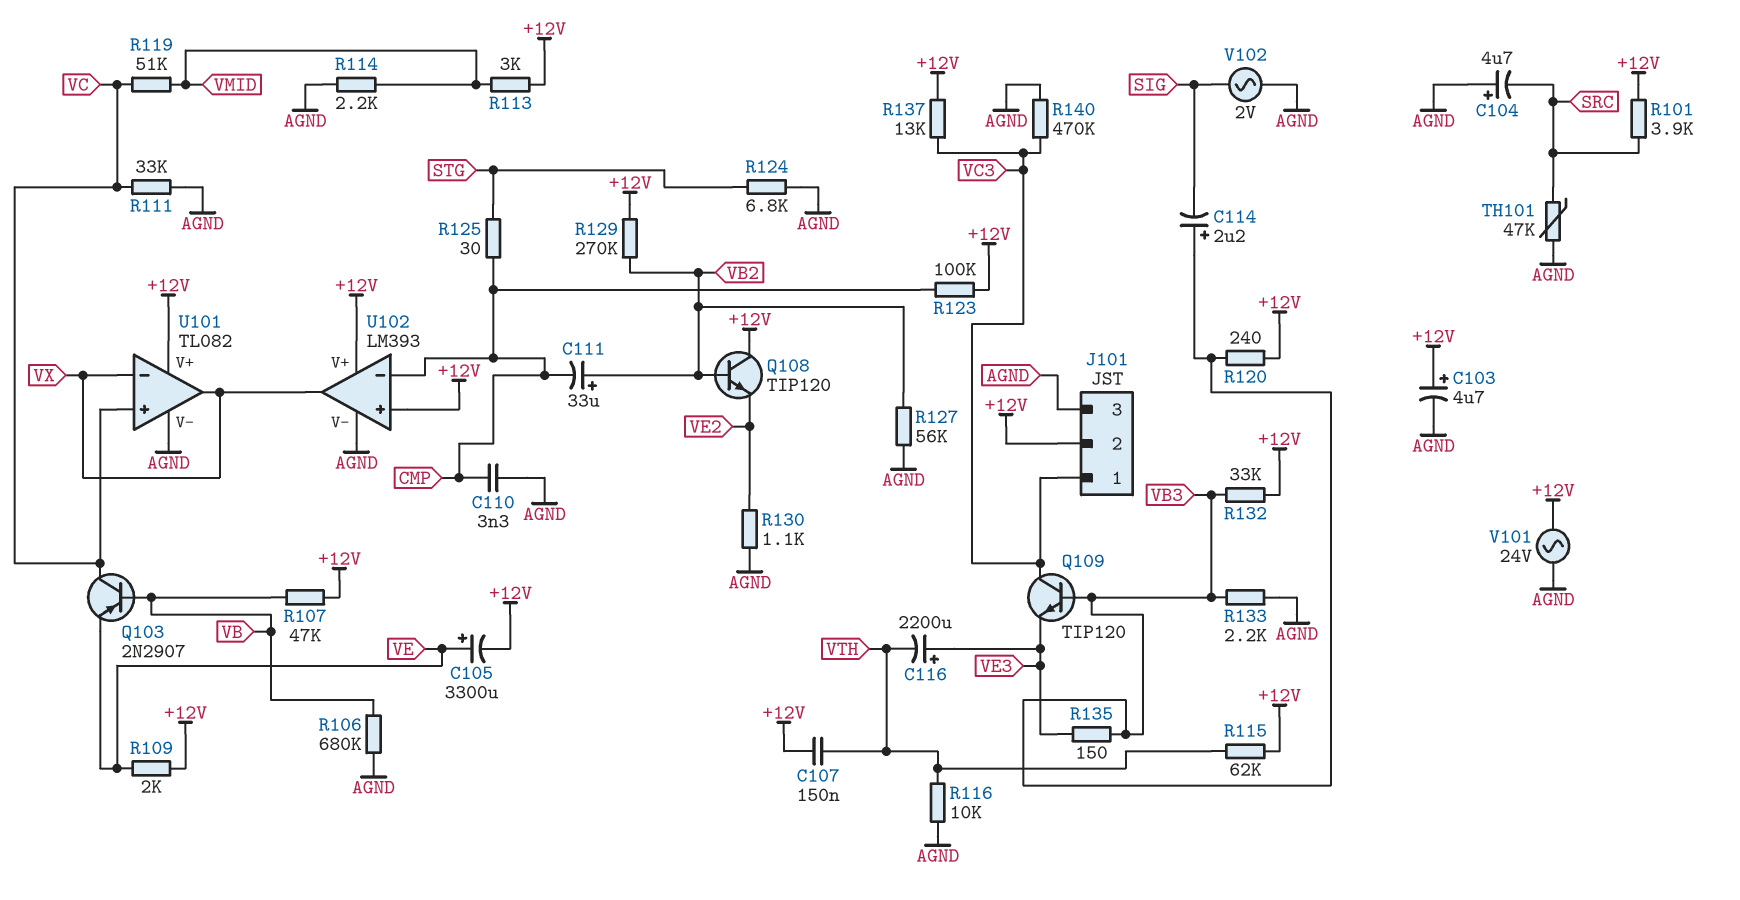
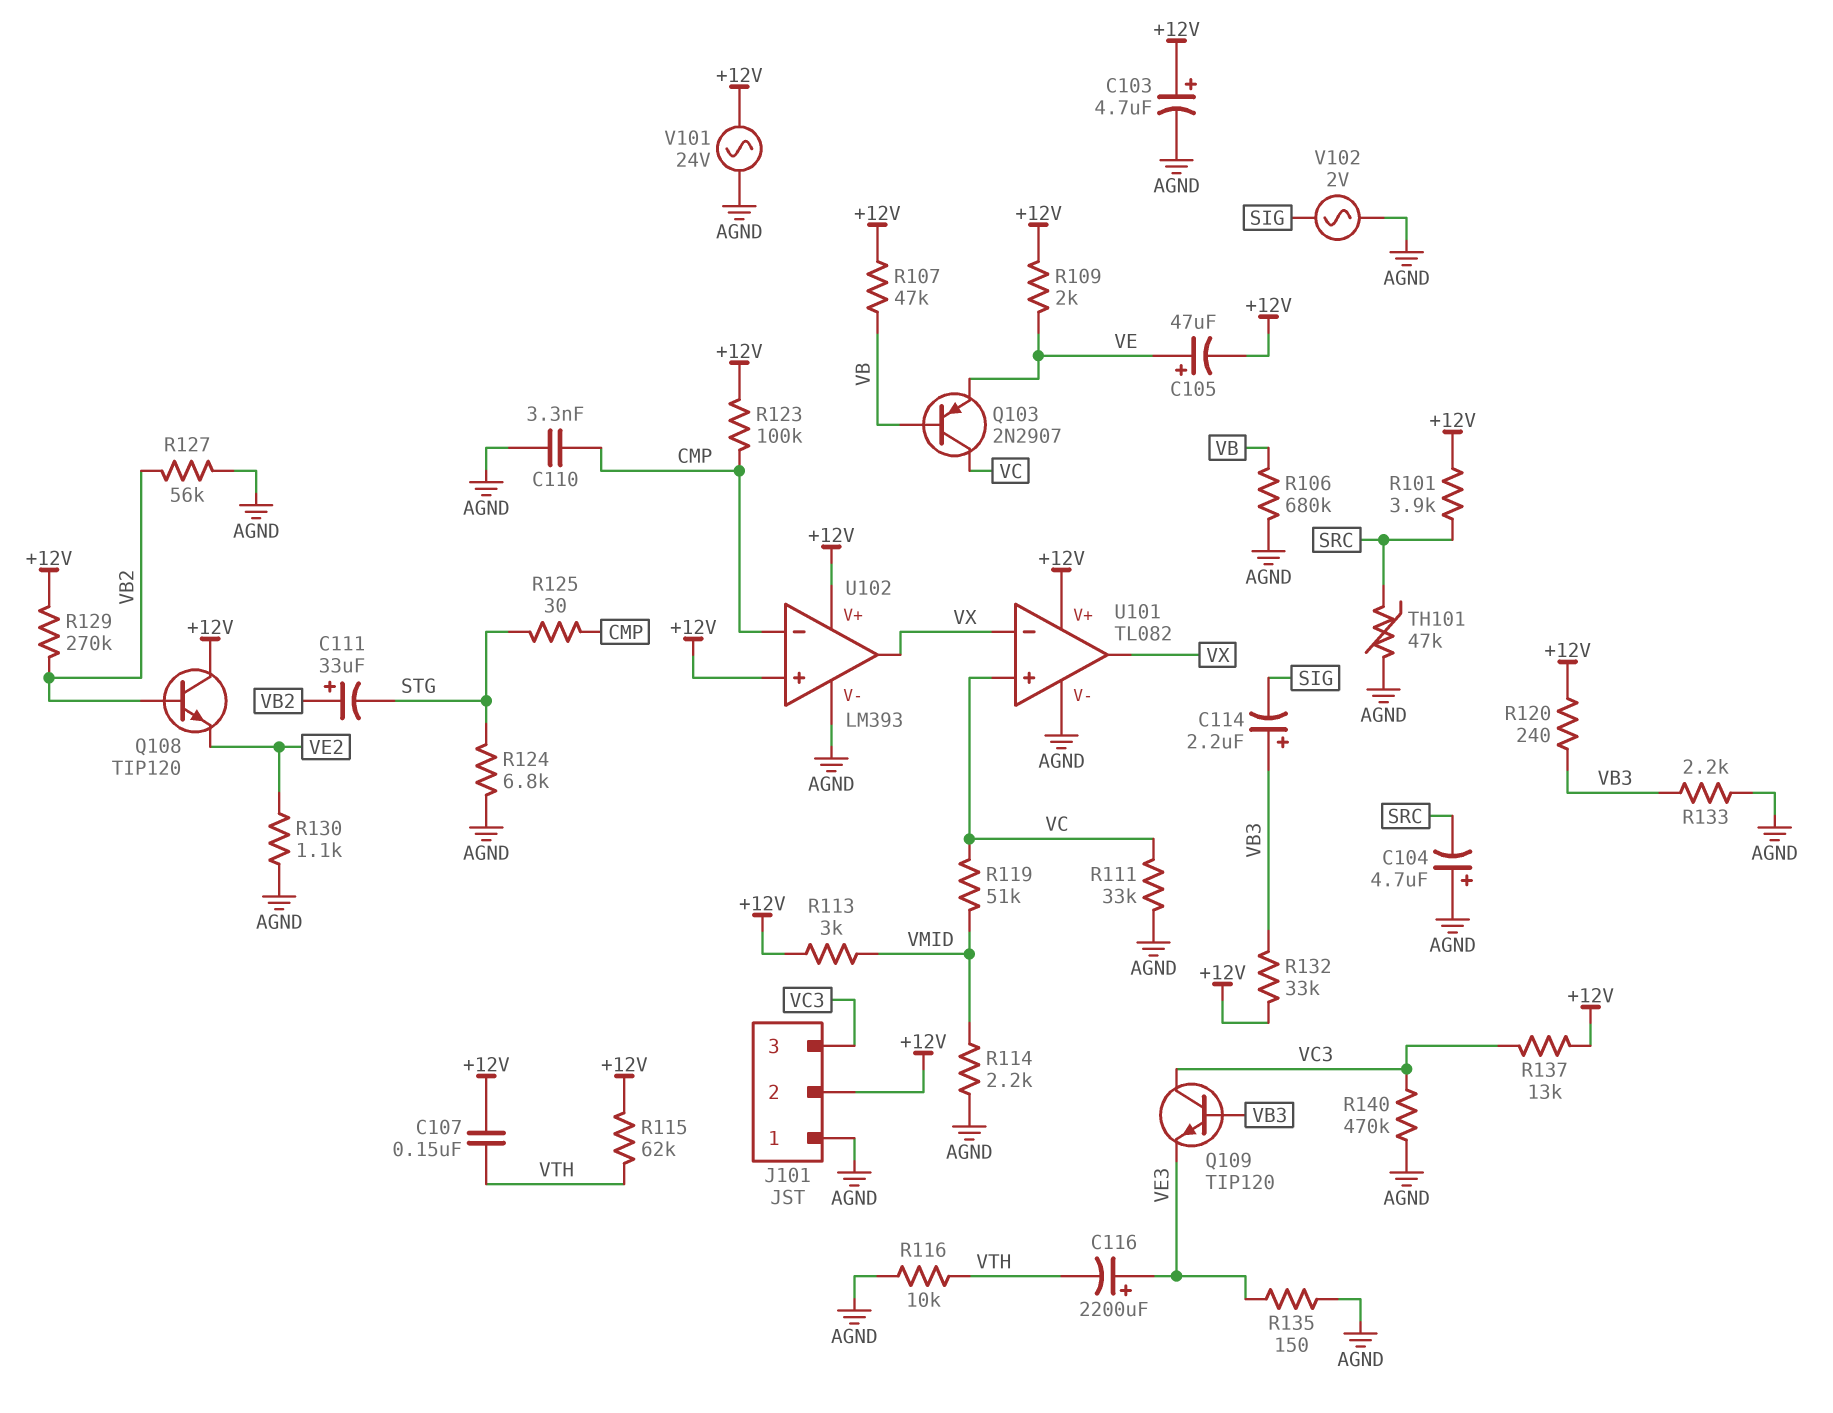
C105: 3300uF (plus VE, minus +12V) -> 47uF (plus VE, minus +12V)
C111: 33uF (plus VB2, minus CMP) -> 33uF (plus VB2, minus STG)
J101 pin 1: VC3 -> AGND
J101 pin 3: AGND -> VC3
R135: 150 (VB3, VE3) -> 150 (AGND, VE3)

